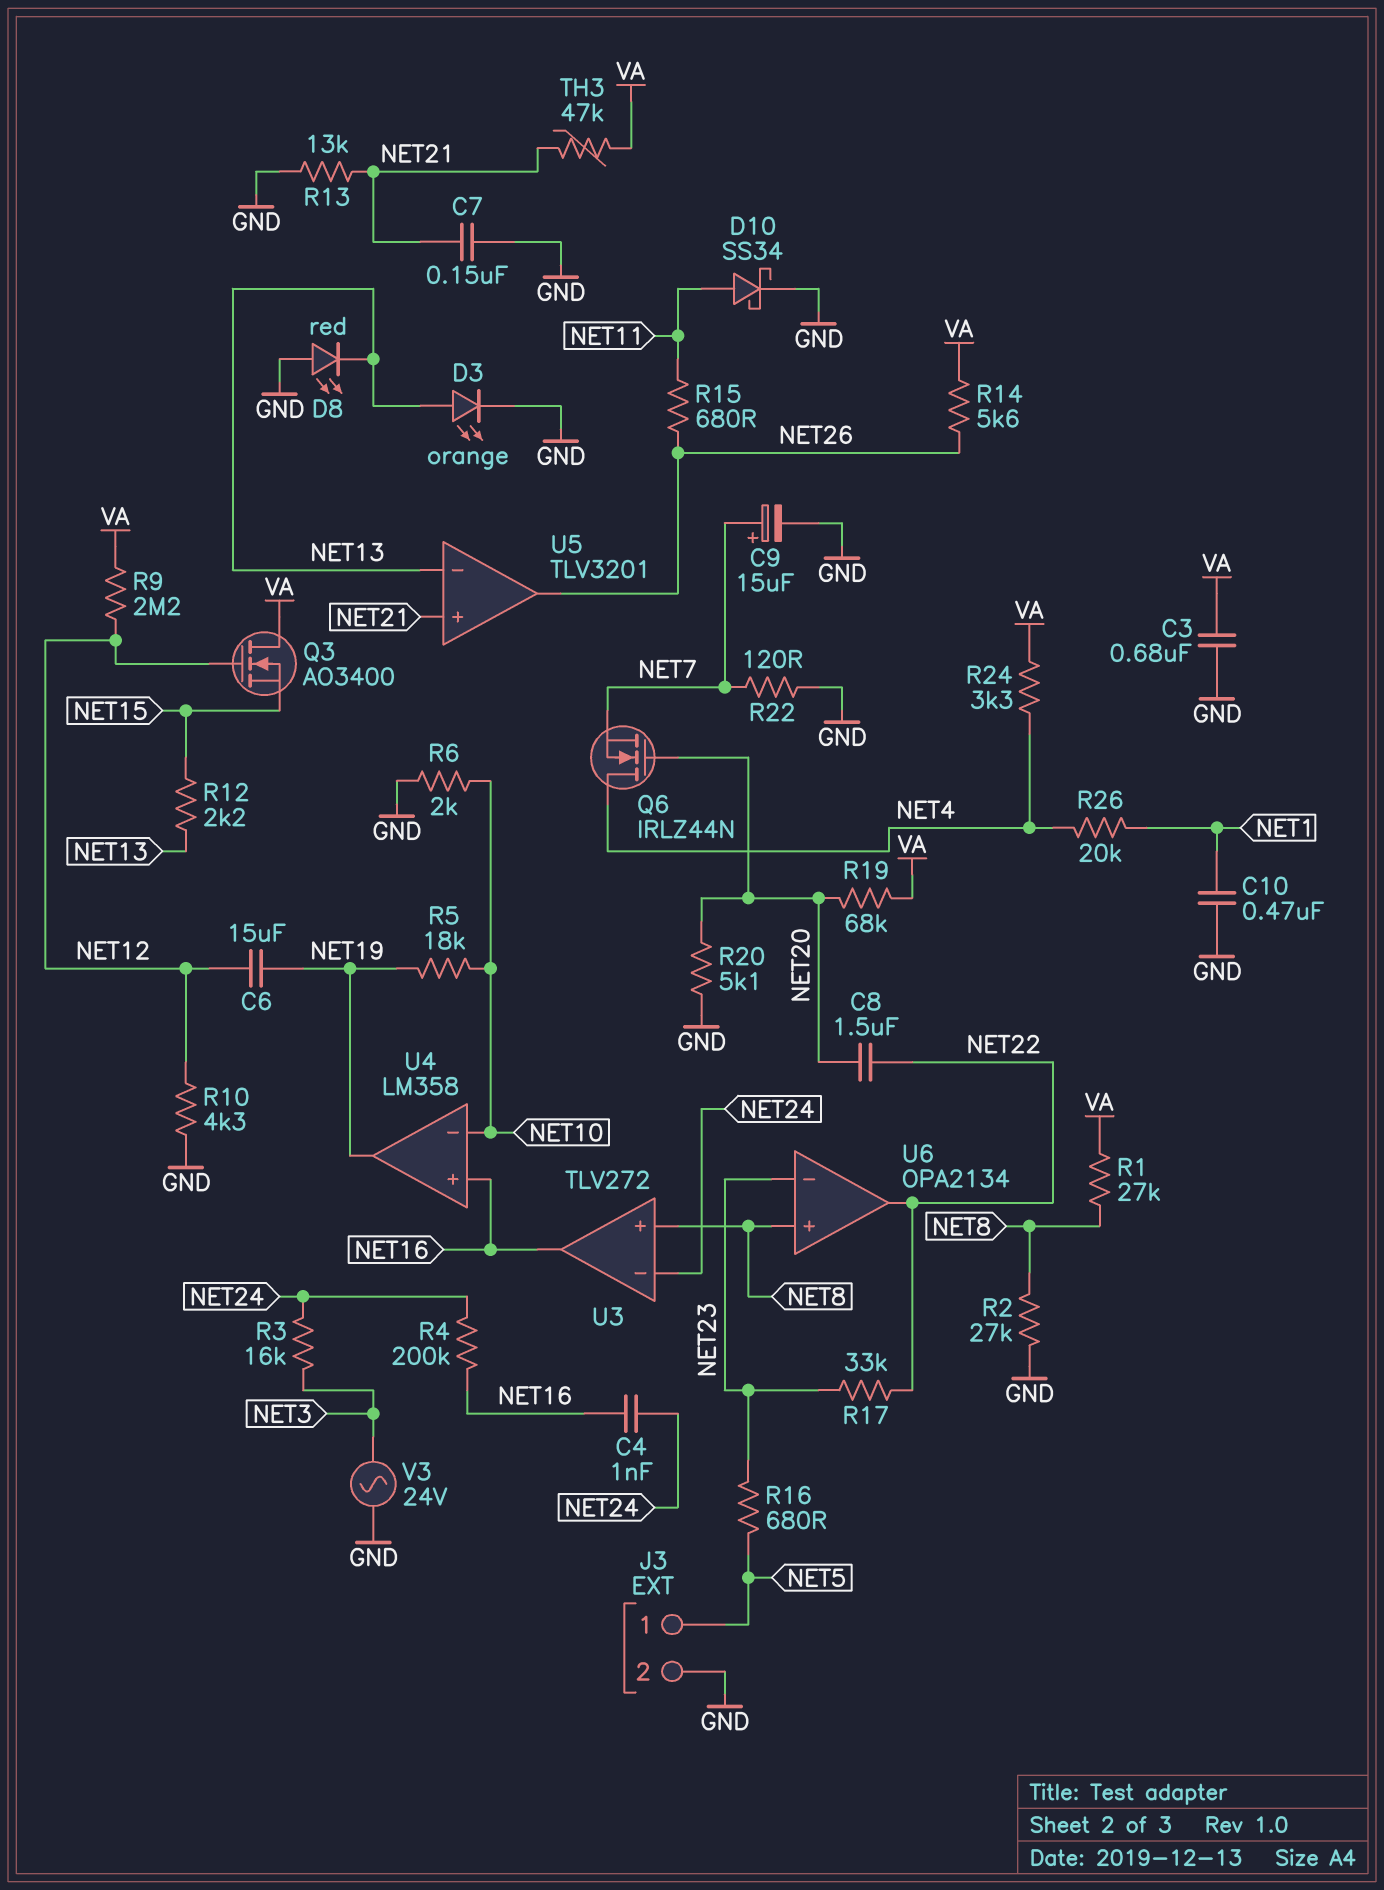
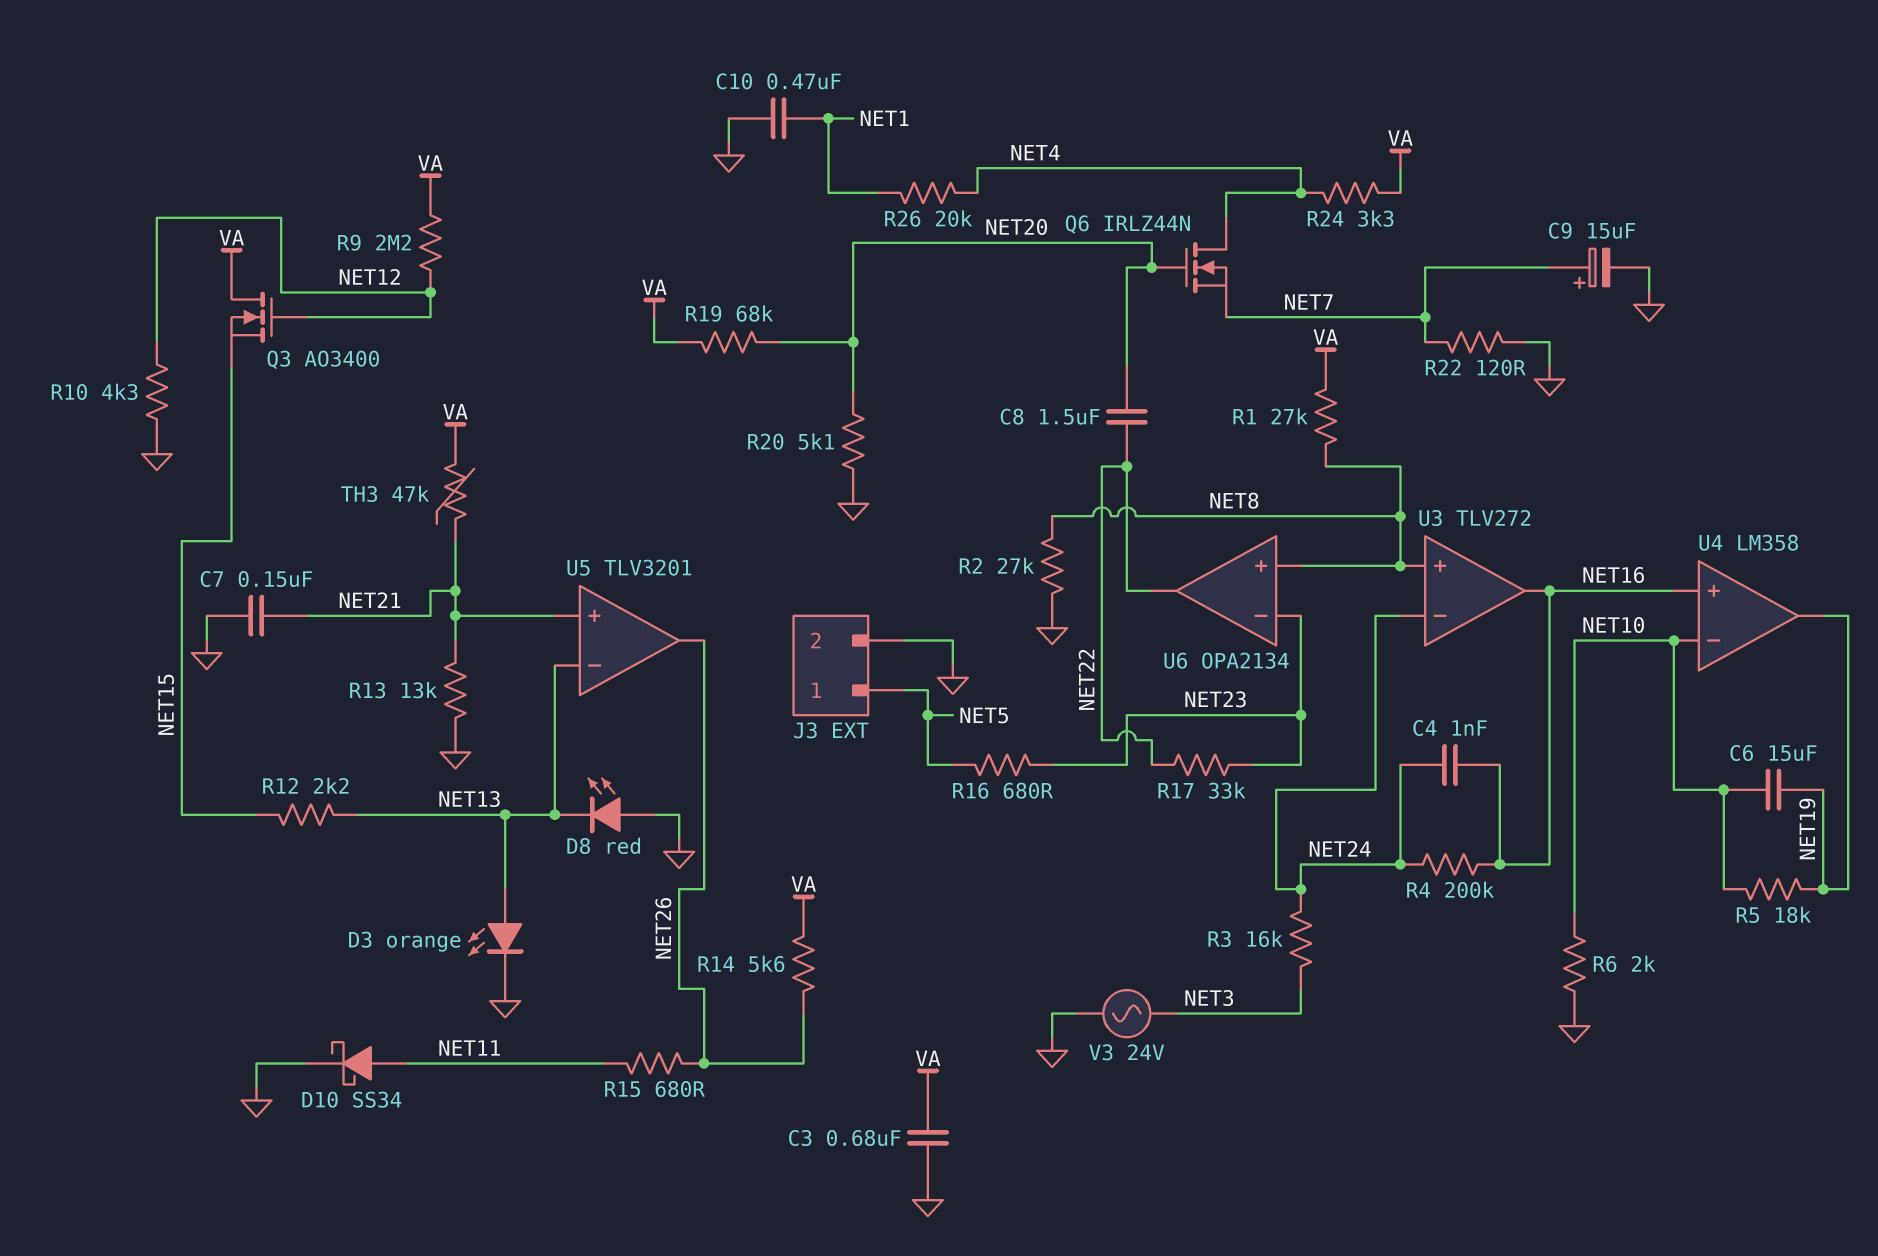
C6: 15uF (NET12, NET19) -> 15uF (NET10, NET19)

